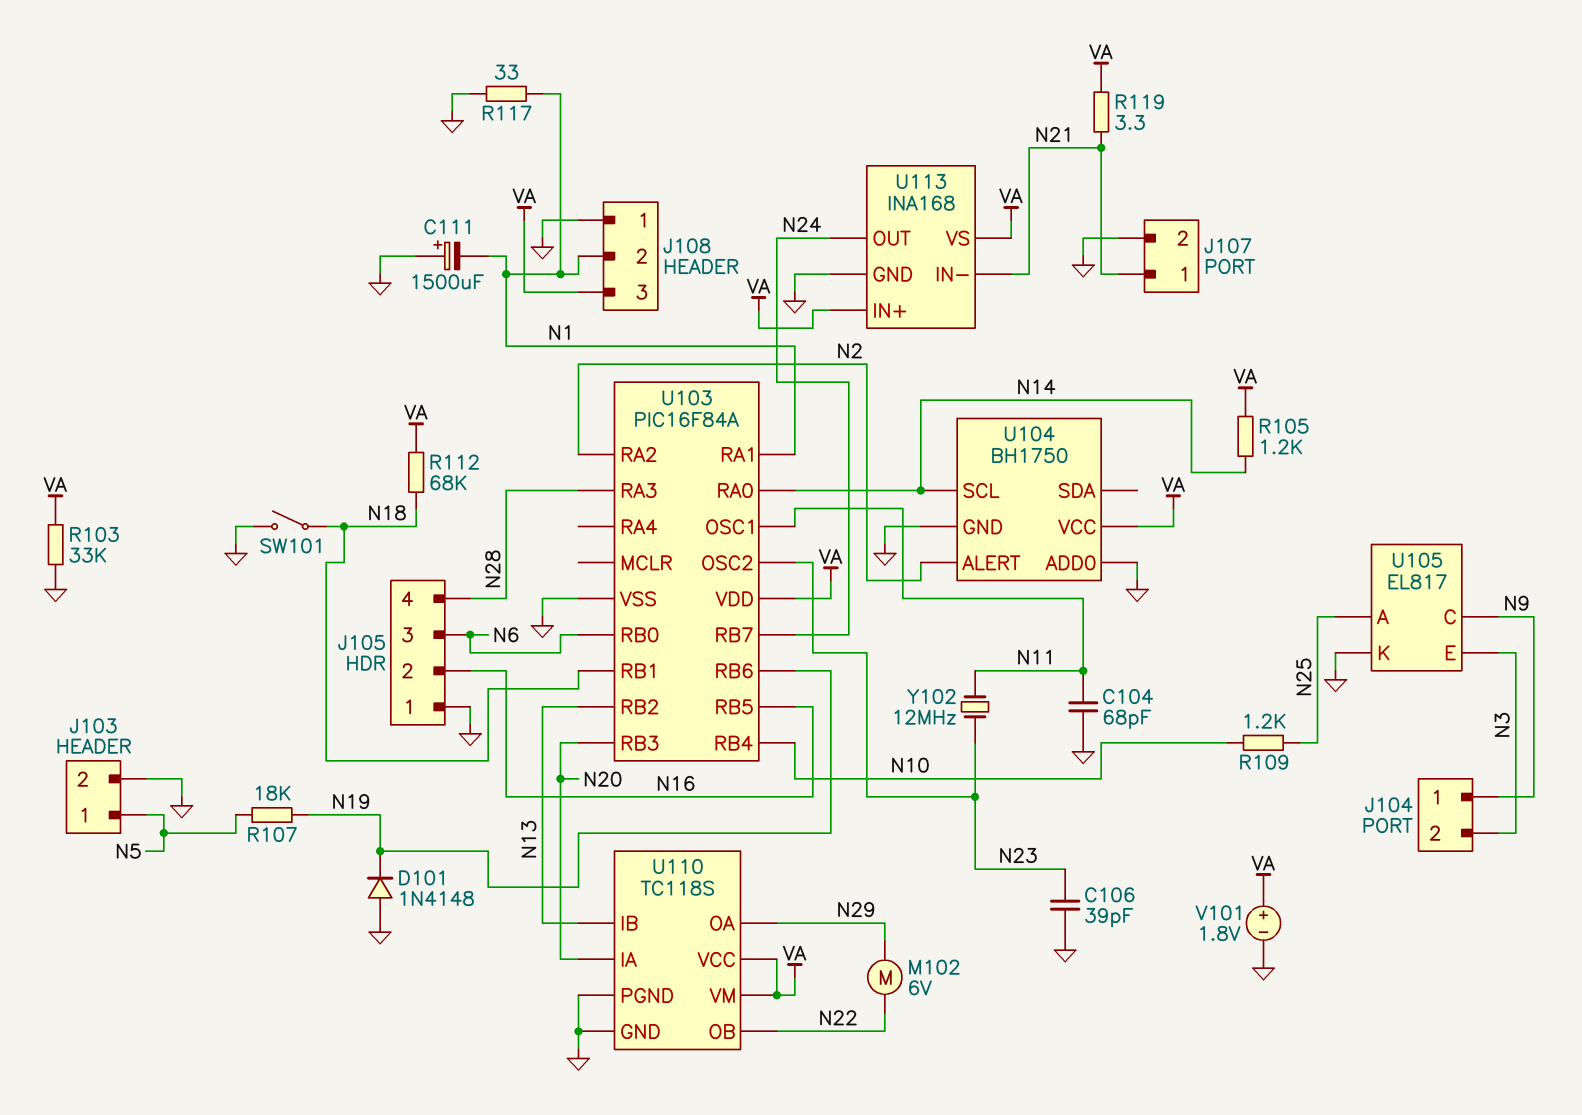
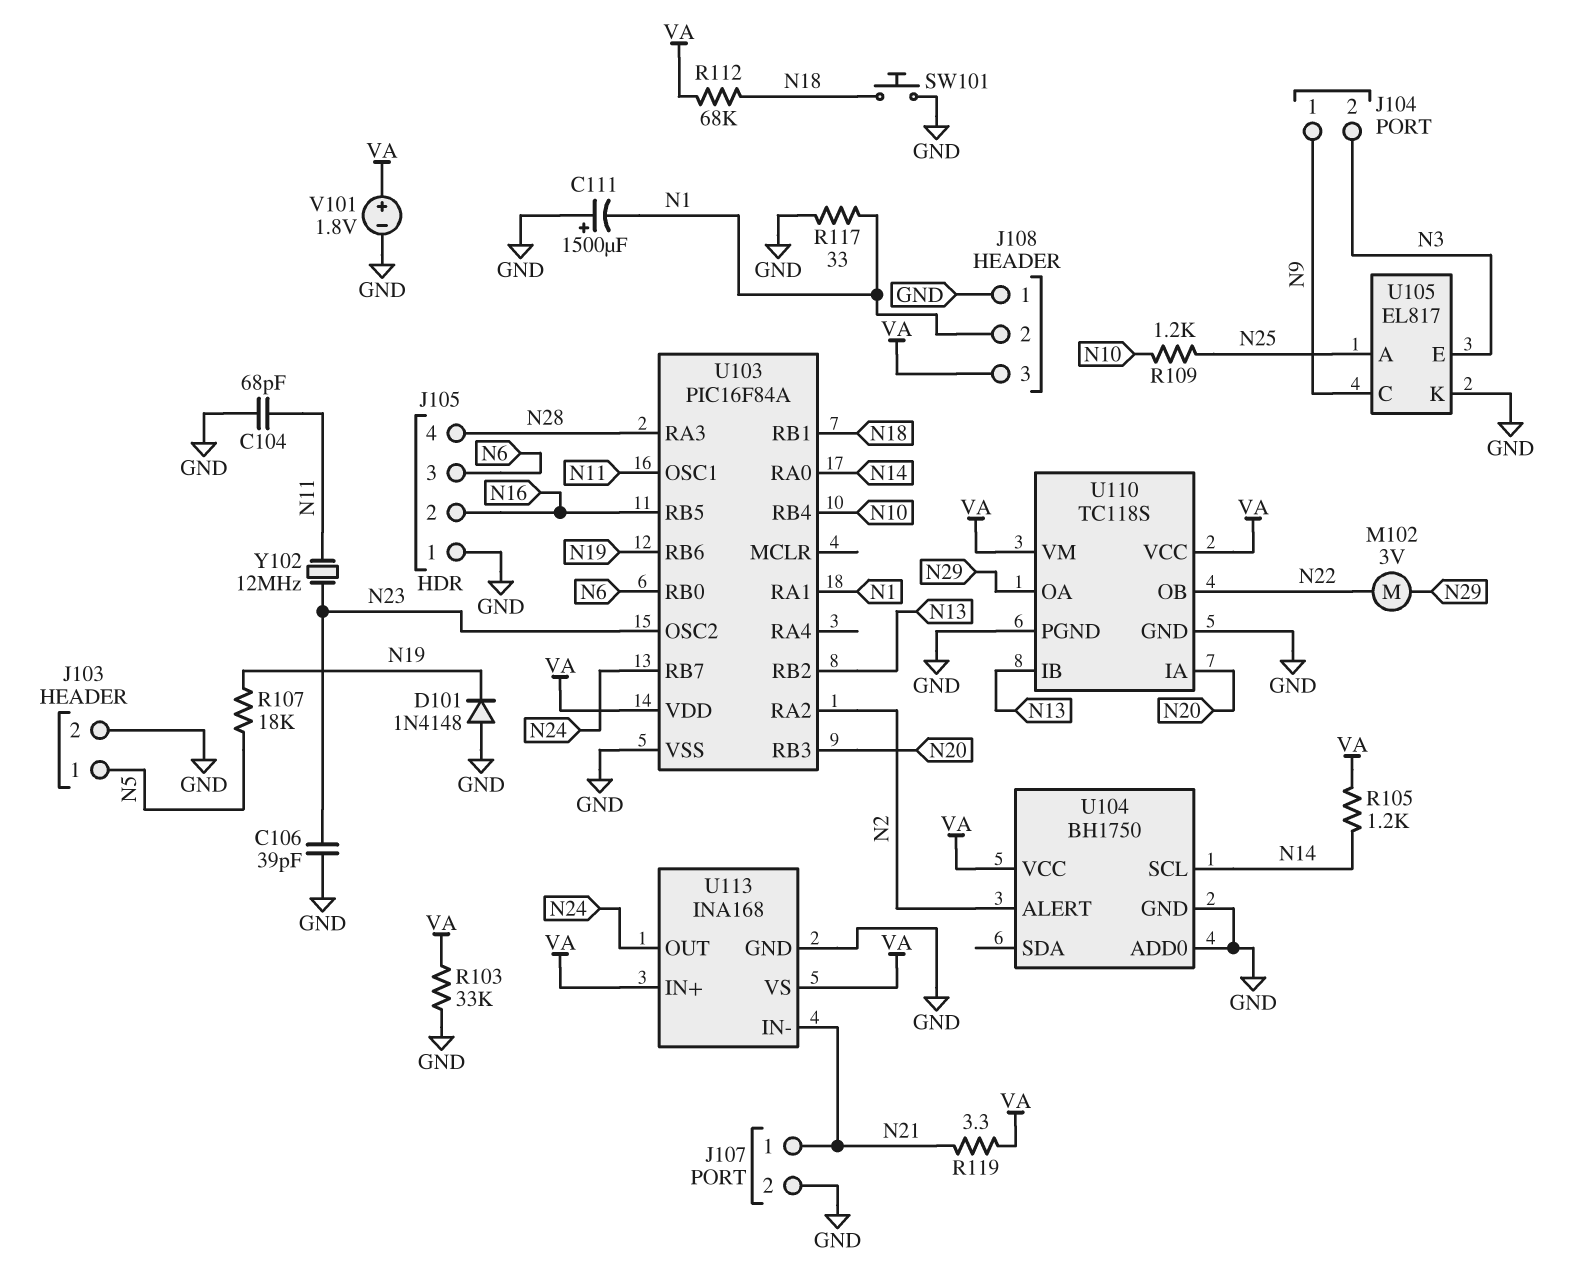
M102: motor 6V (N22, N29) -> motor 3V (N22, N29)
SW101: switch (GND, N18) -> button (GND, N18)

